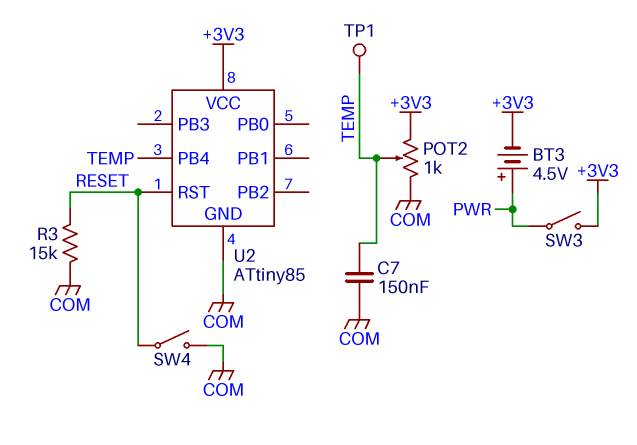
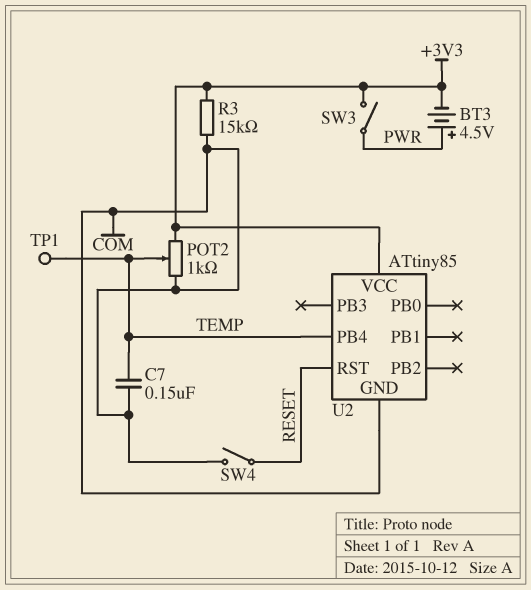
R3: 15k (COM, RESET) -> 15k (+3V3, COM)

